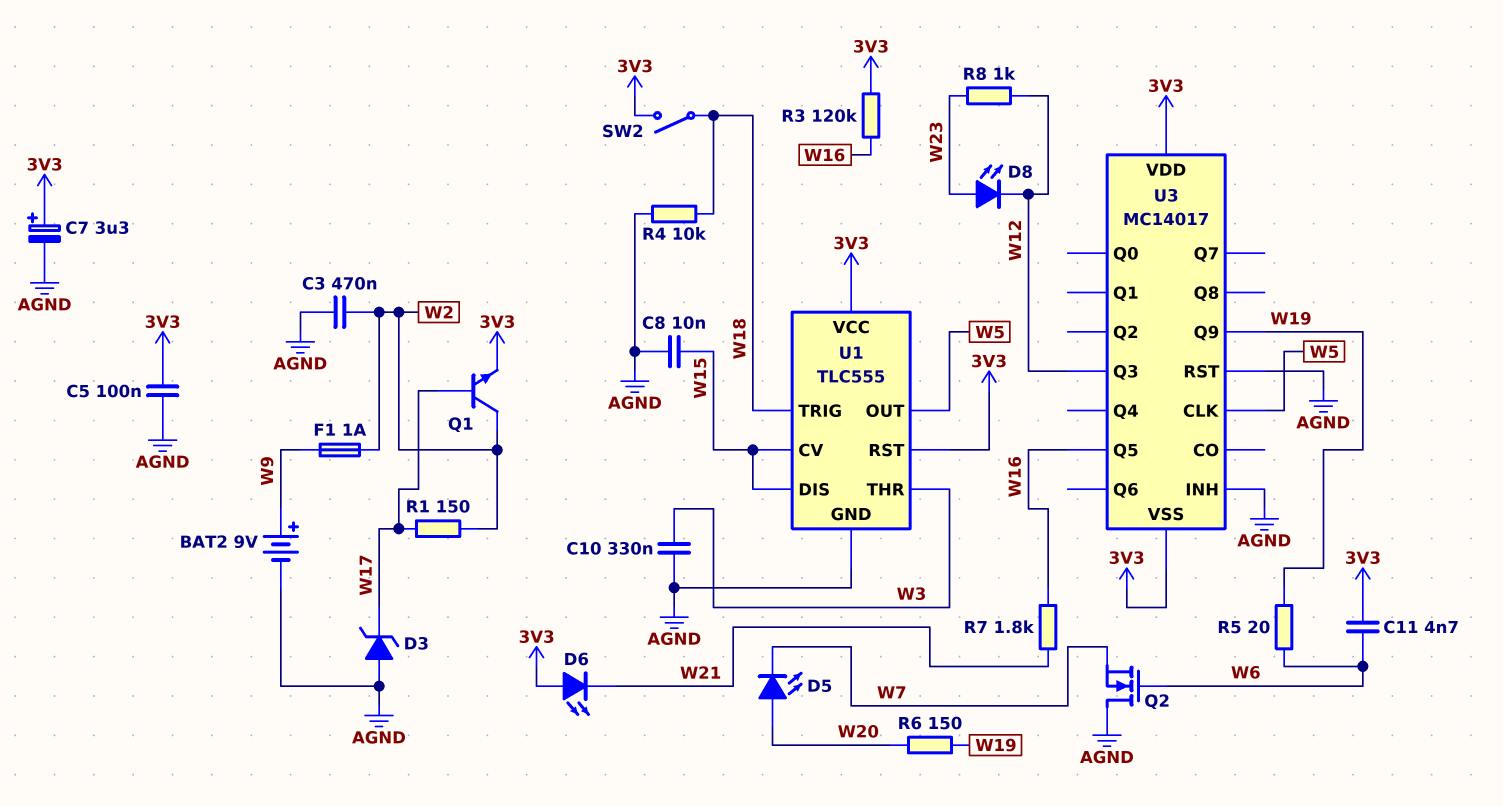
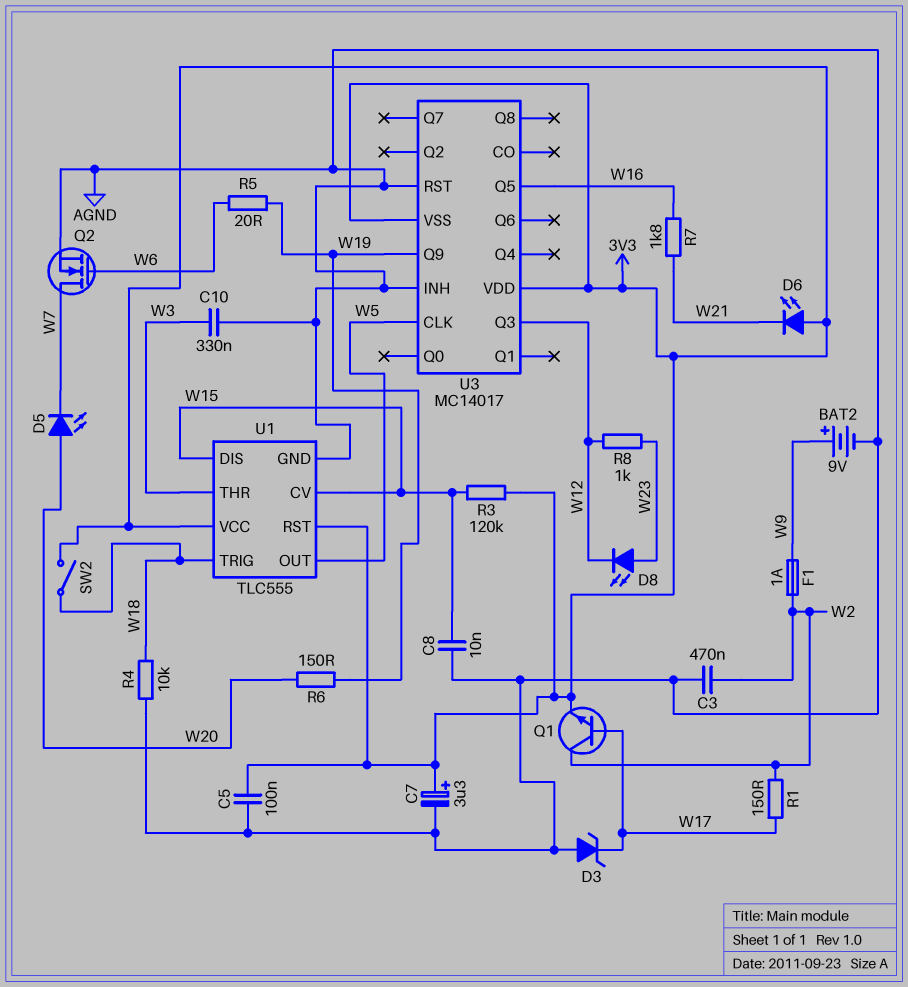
C11: 4.7nF (3V3, W6) -> none
Q2: NMOS (G W6, D AGND, S W7) -> NMOS (G W6, D W7, S AGND)
R3: 120k (3V3, W16) -> 120k (3V3, W15)

